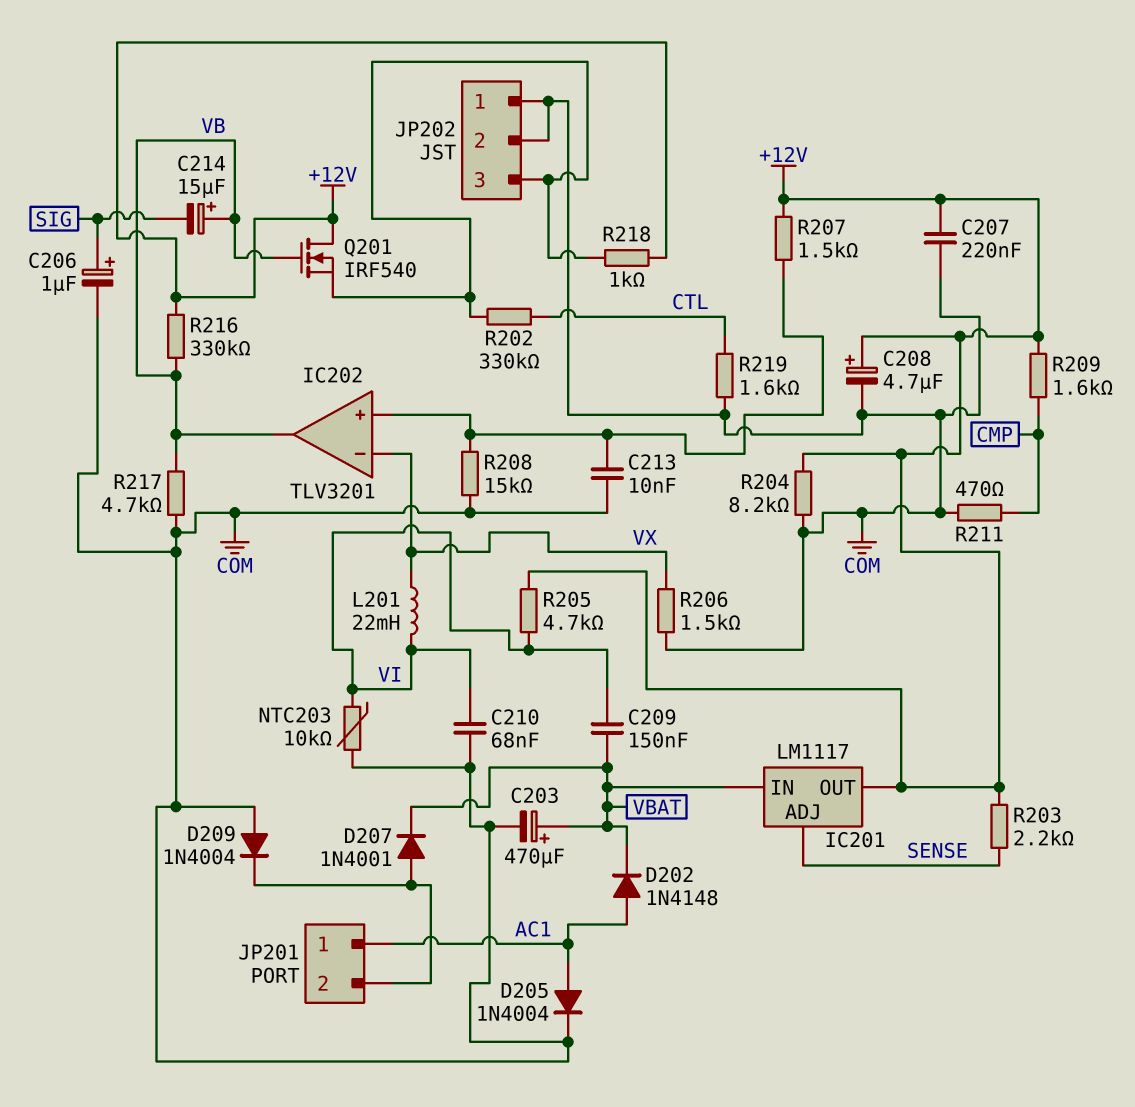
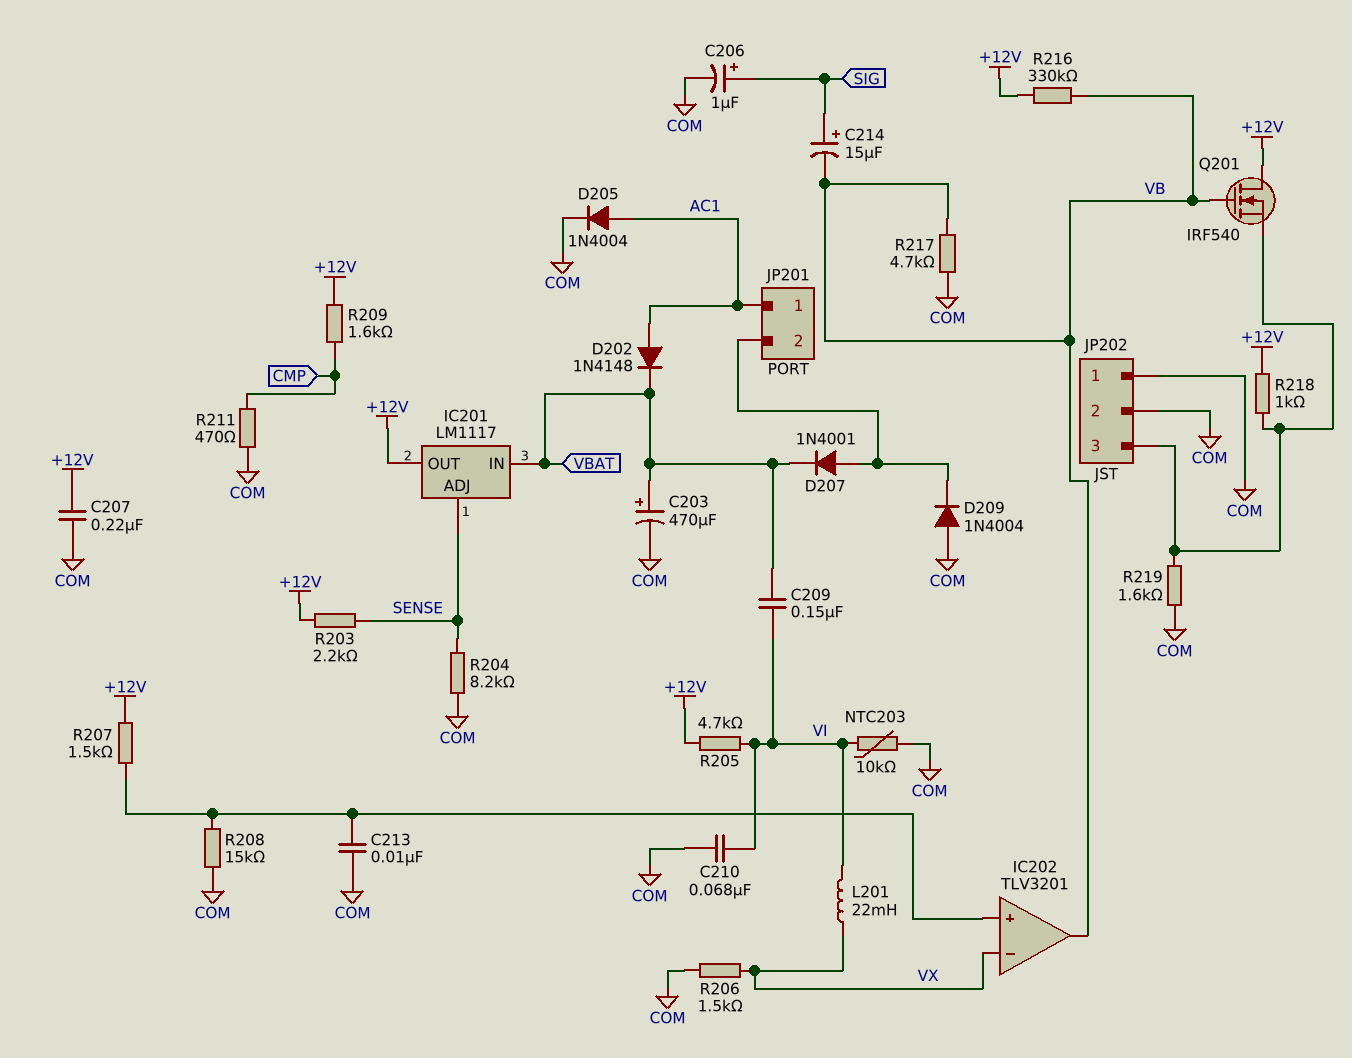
C208: 4.7uF (plus +12V, minus COM) -> none
C214: 15uF (plus VB, minus SIG) -> 15uF (plus SIG, minus VB)
R202: 330k (CTL, JP202/3) -> none
R204: 8.2k (+12V, COM) -> 8.2k (COM, SENSE)
R219: 1.6k (COM, CTL) -> 1.6k (COM, JP202/3)

